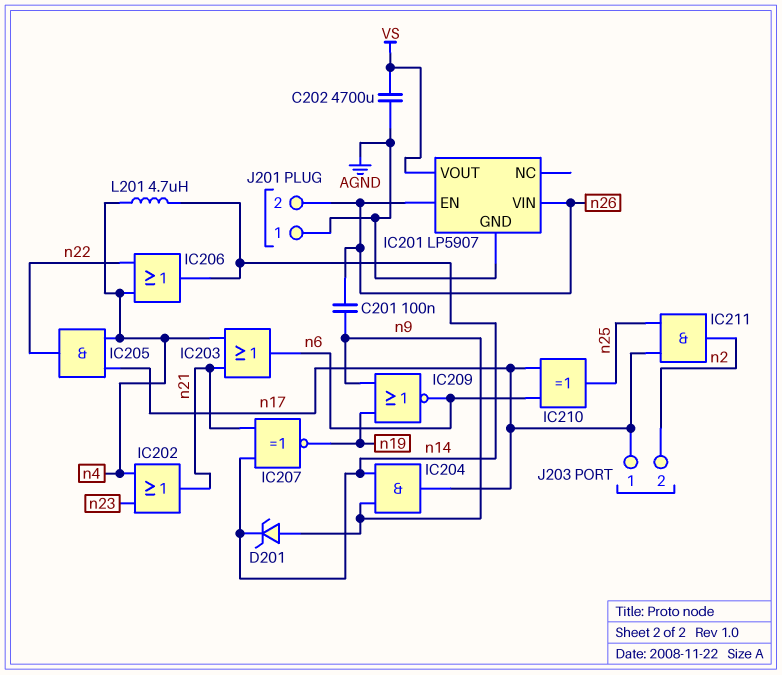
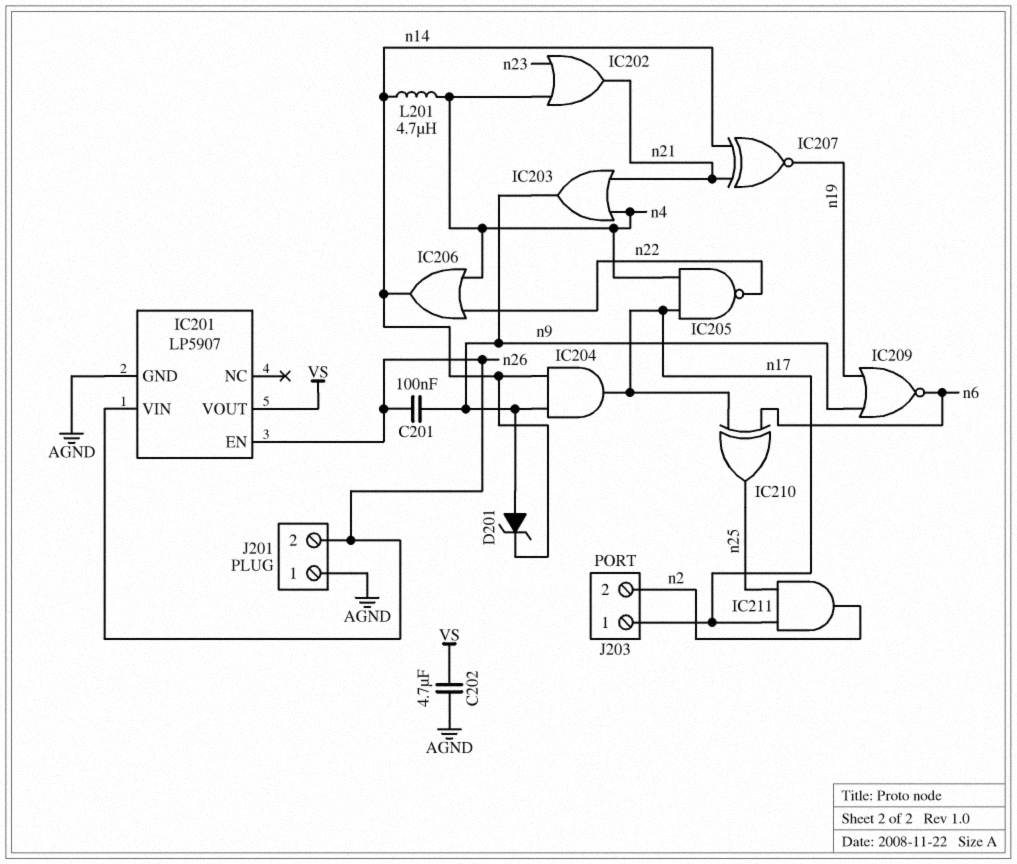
C202: 4700uF (AGND, VS) -> 4.7uF (AGND, VS)
IC203: OR (in n4, in n21, out n6) -> OR (in n4, in n21, out n9)
IC205: AND (in n4, in n17, out n22) -> NAND (in n4, in n17, out n22)

